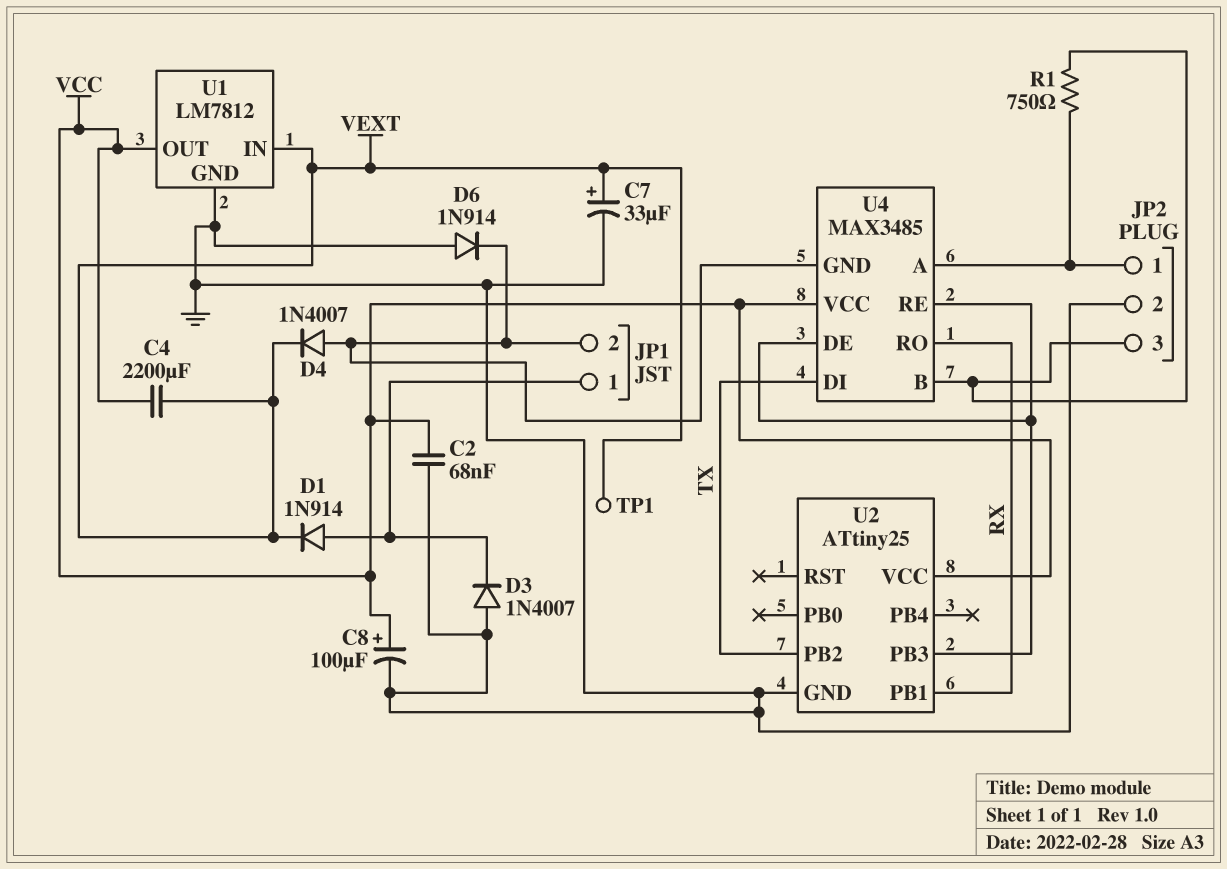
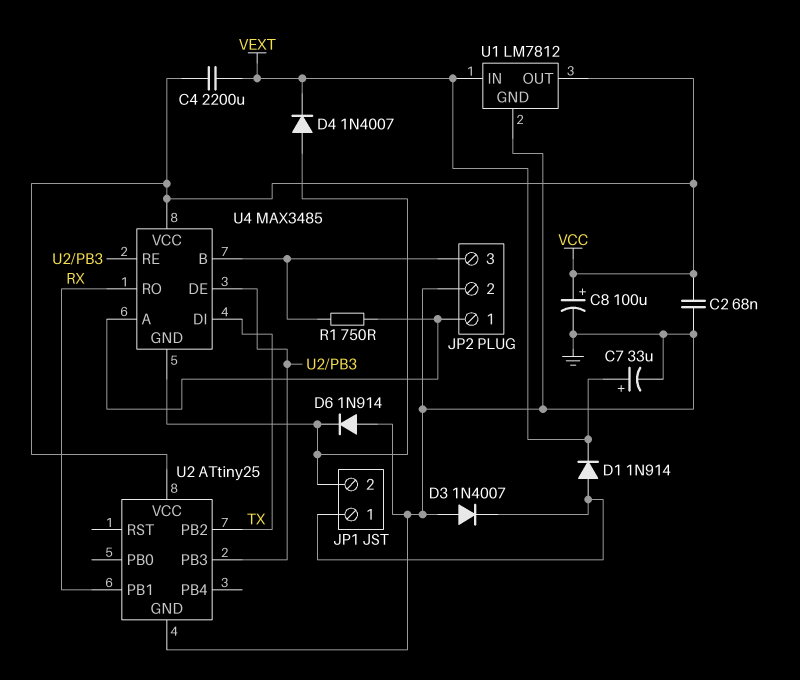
TP1: test point (VEXT) -> none

